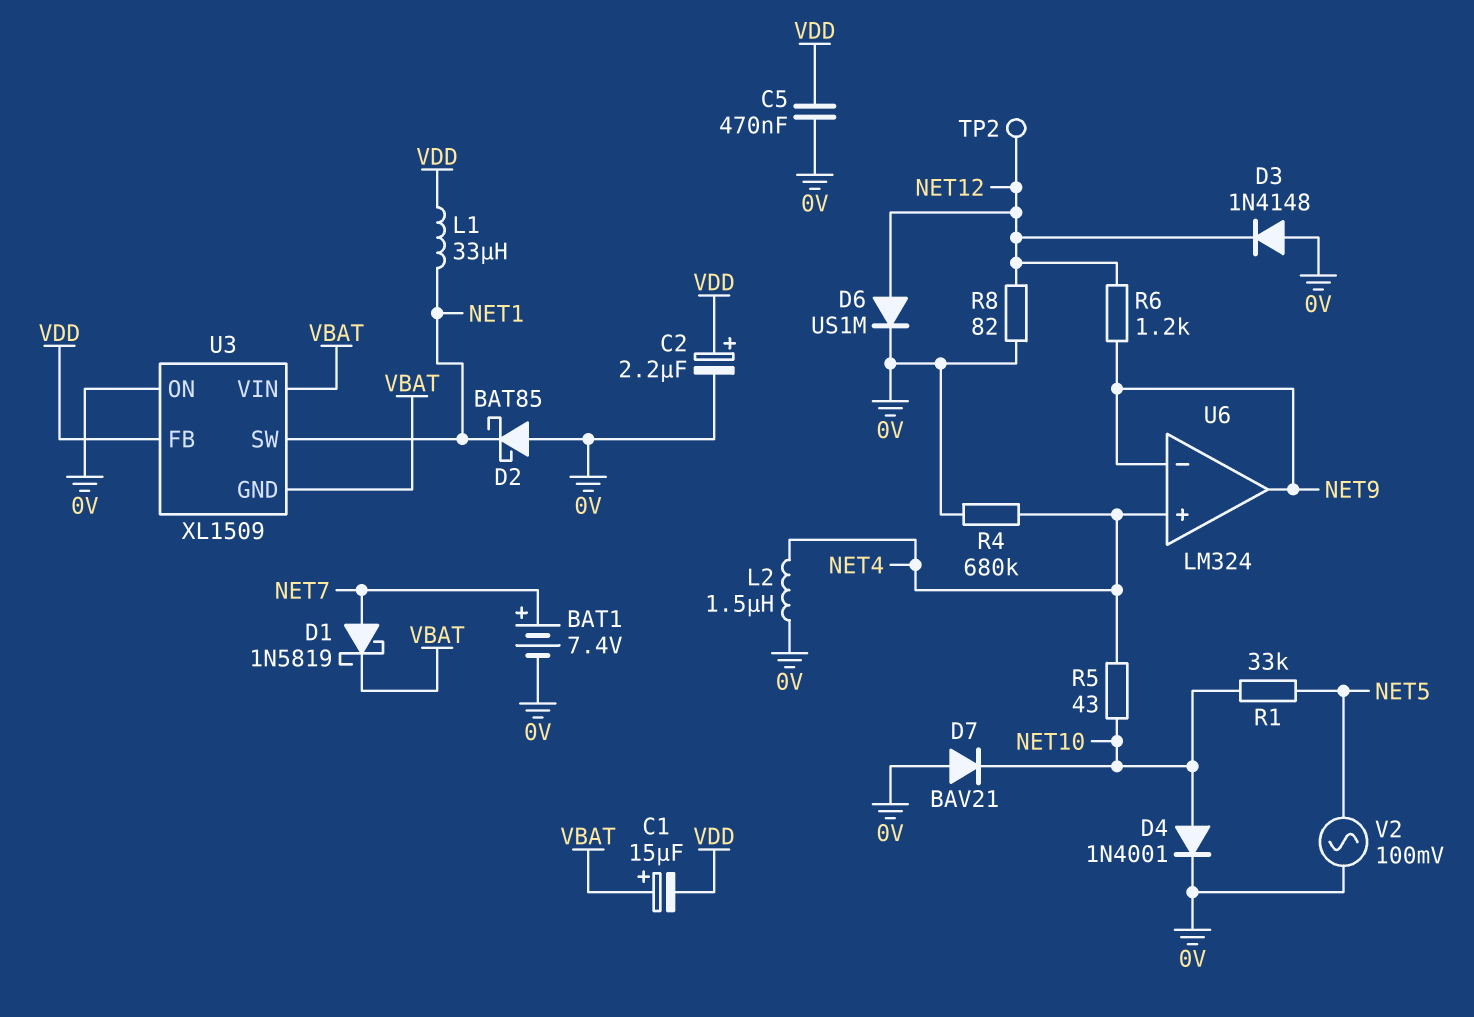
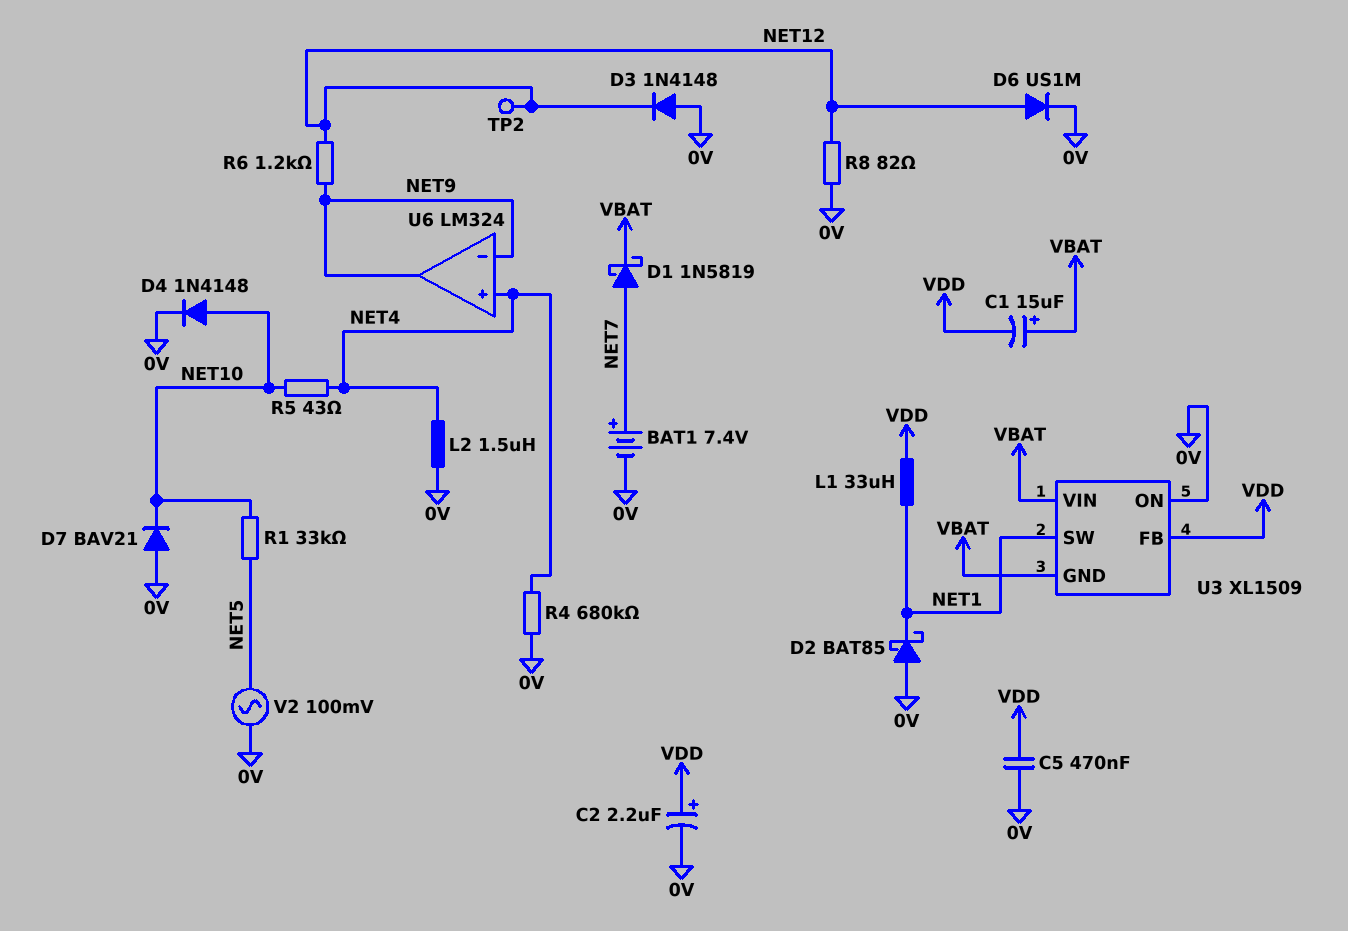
D4: diode 1N4001 (A NET10, K 0V) -> diode 1N4148 (A NET10, K 0V)

